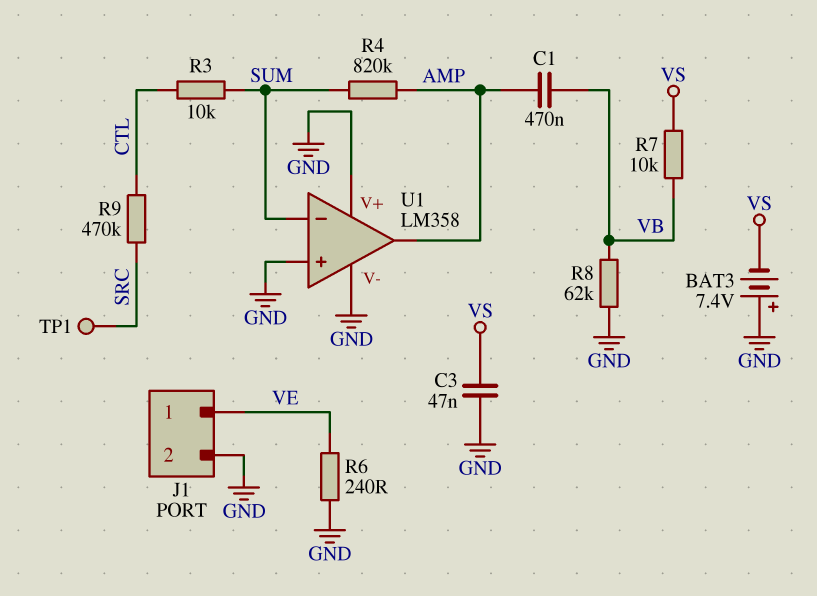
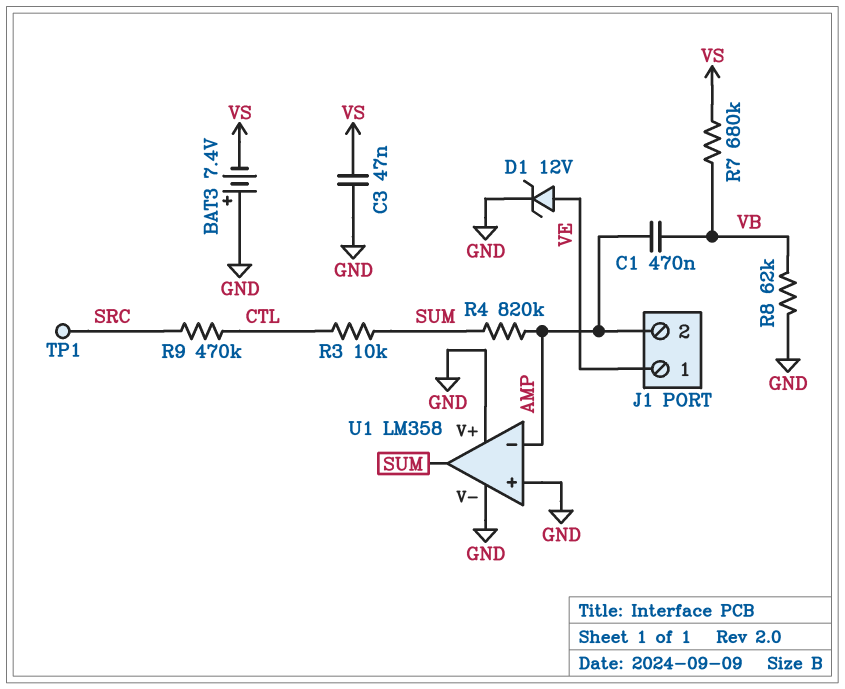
D1: none -> zener 12V (A VE, K GND)
J1 pin 2: GND -> AMP
R6: 240 (GND, VE) -> none
R7: 10k (VB, VS) -> 680k (VB, VS)
U1 pin in-: SUM -> AMP
U1 pin out: AMP -> SUM

